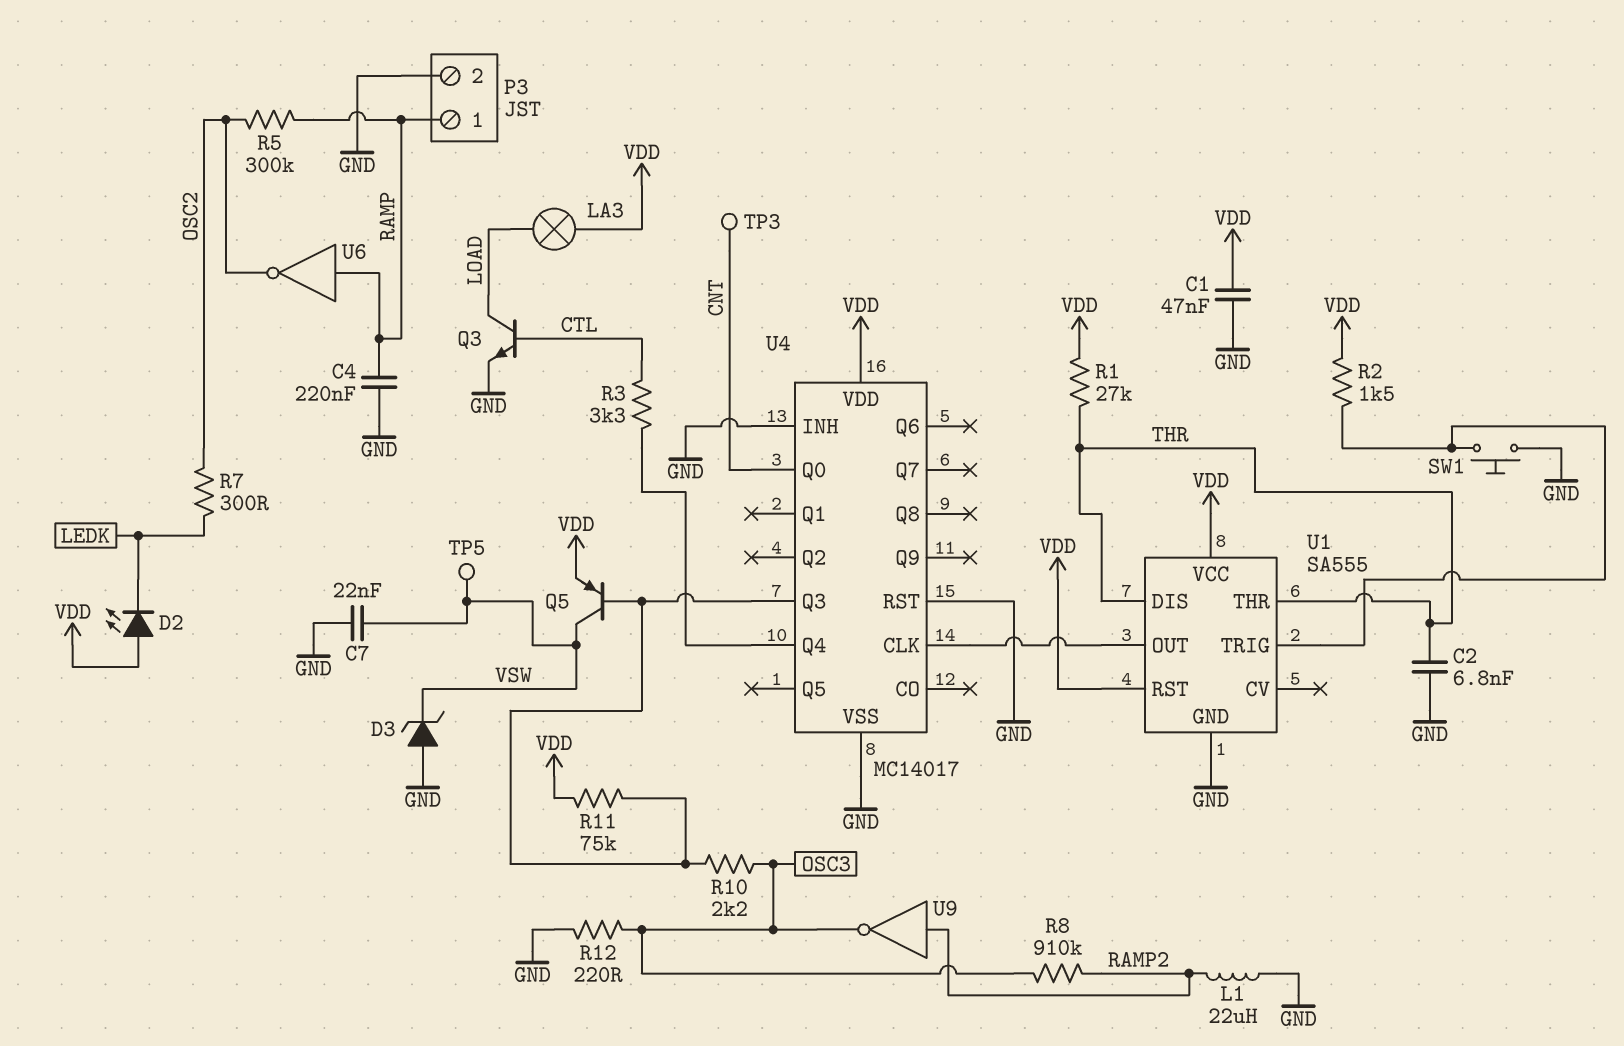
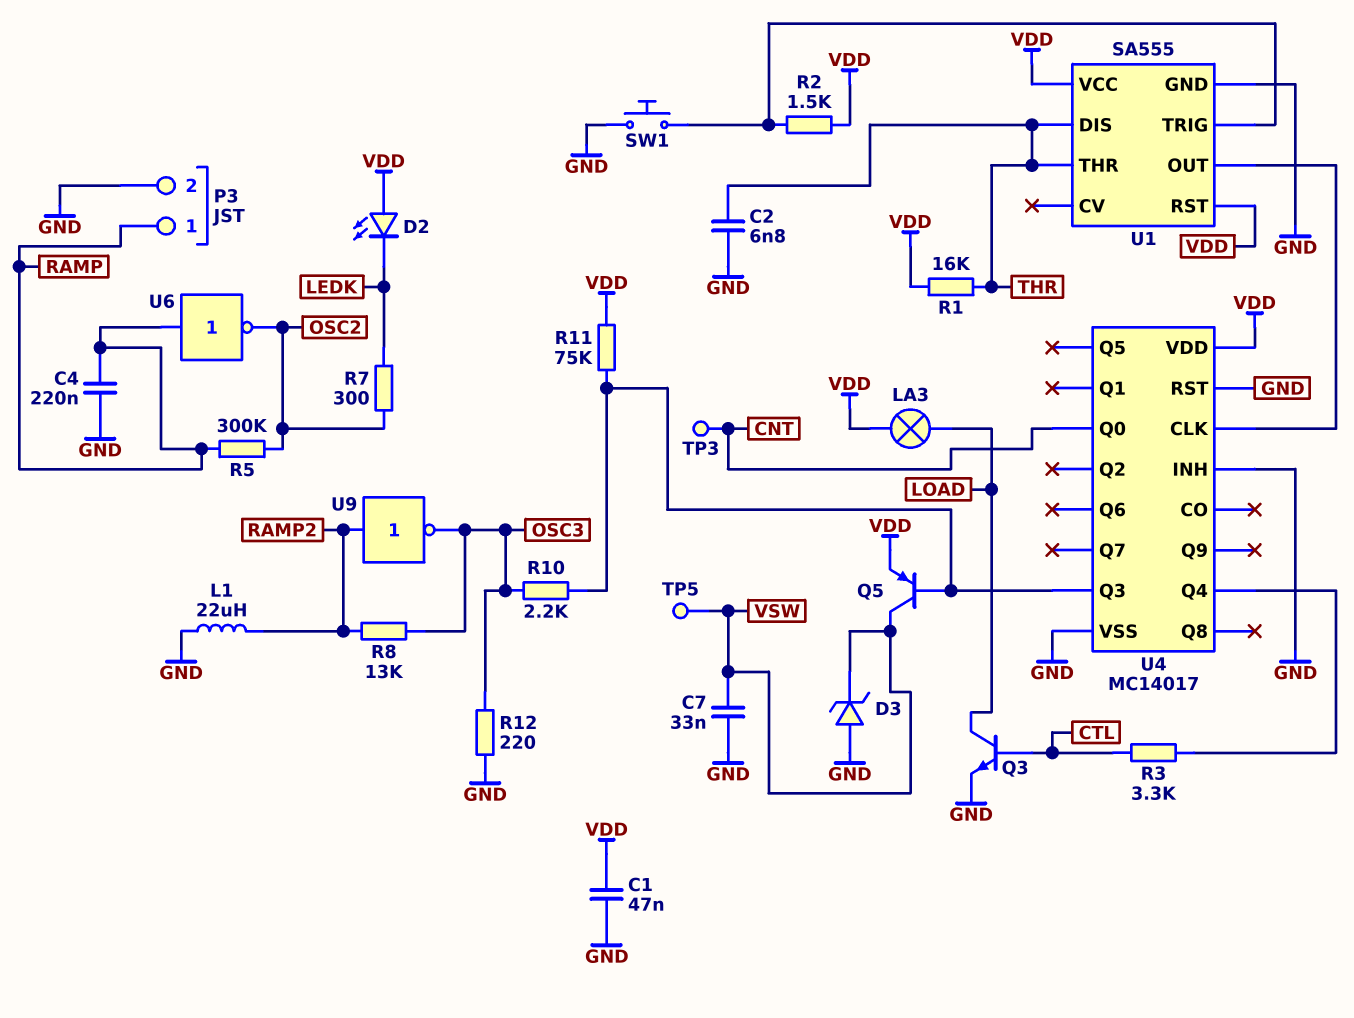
C7: 22nF (GND, VSW) -> 33nF (GND, VSW)
R1: 27k (THR, VDD) -> 16k (THR, VDD)
R8: 910k (OSC3, RAMP2) -> 13k (OSC3, RAMP2)

